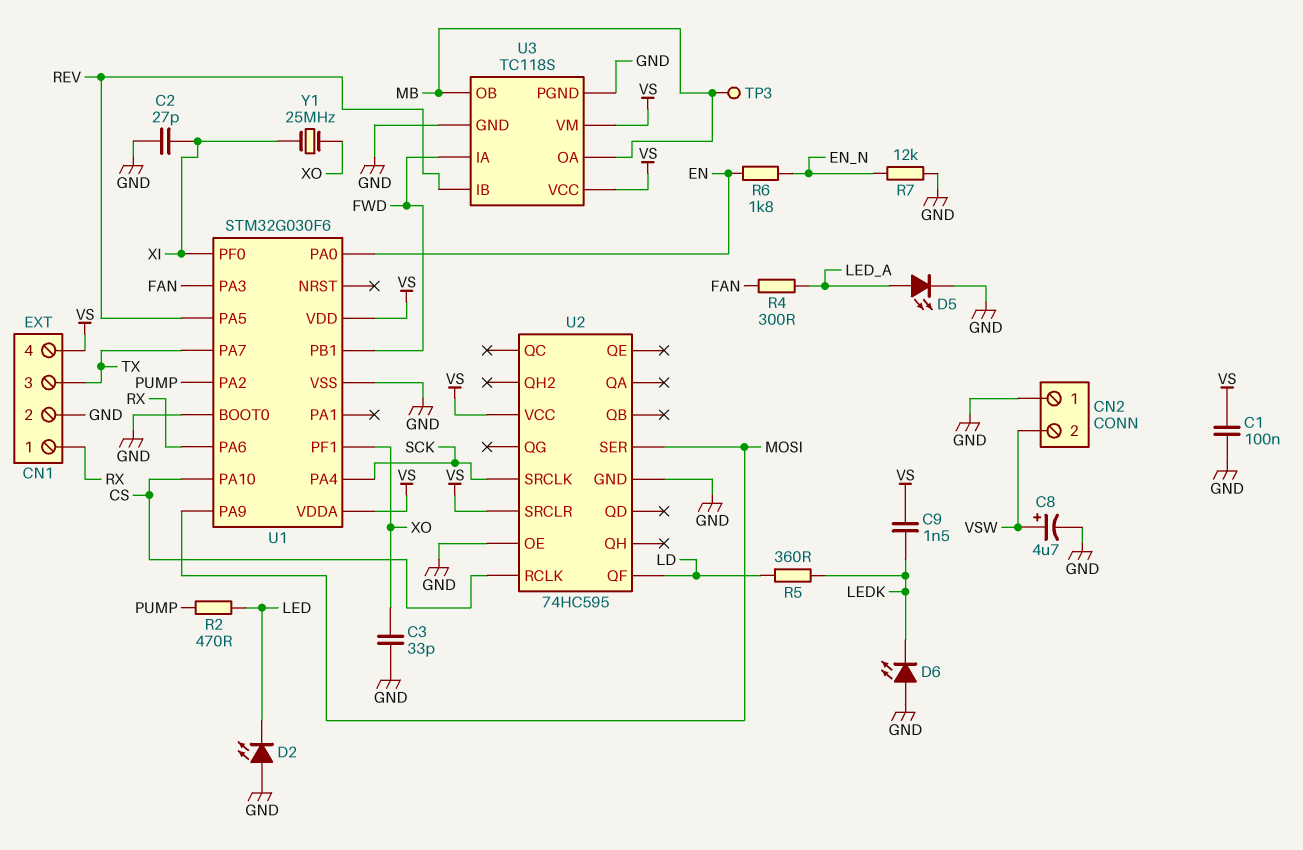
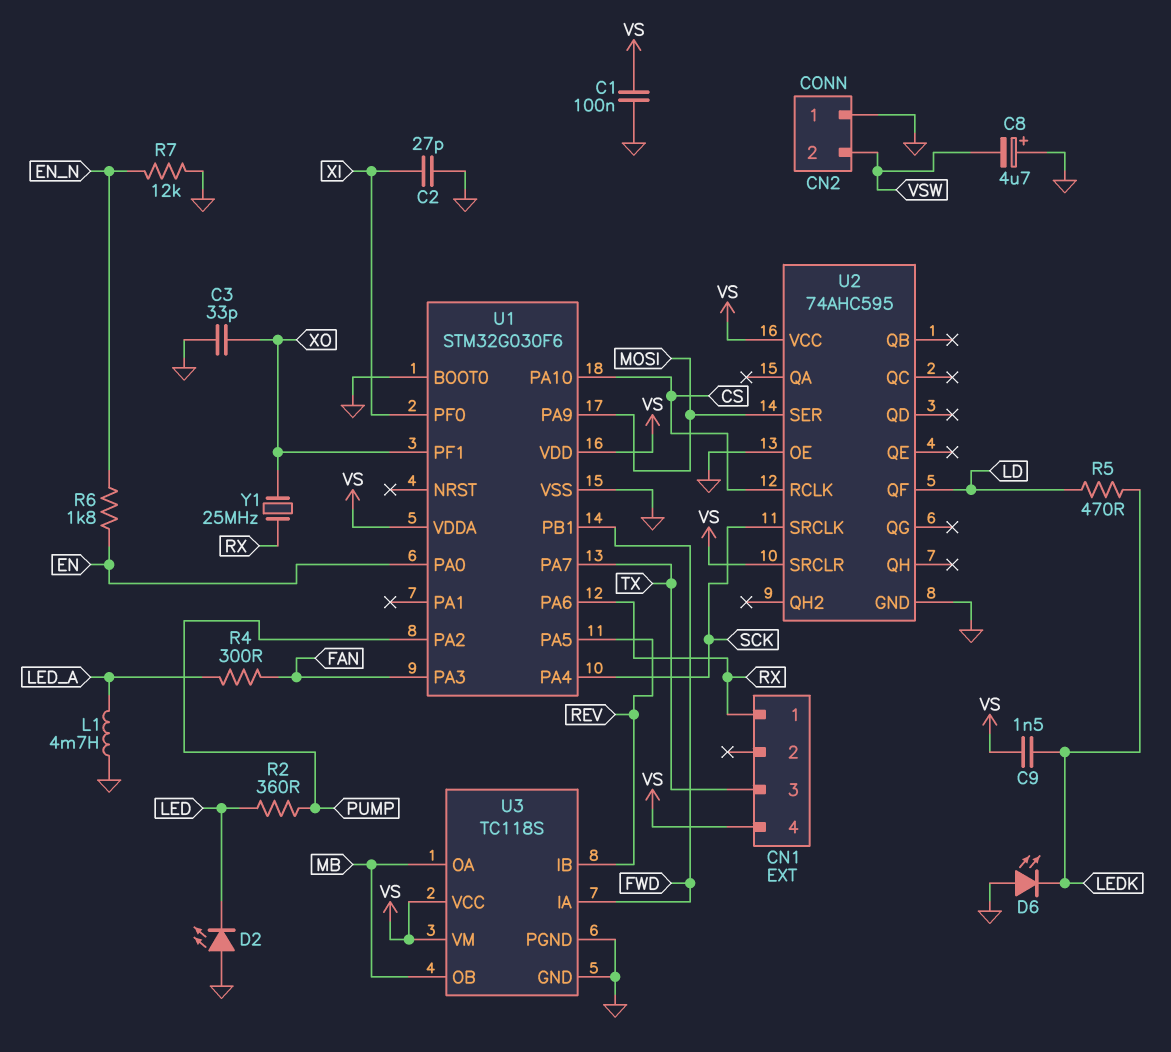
C8: 4.7uF (plus VSW, minus GND) -> 4.7uF (plus GND, minus VSW)
CN1 pin 2: GND -> none
D5: LED (A LED_A, K GND) -> none
L1: none -> 4.7mH (GND, LED_A)
R2: 470 (LED, PUMP) -> 360 (LED, PUMP)
R5: 360 (LD, LEDK) -> 470 (LD, LEDK)
TP3: test point (MB) -> none
U2: 74HC595 -> 74AHC595
Y1: 25MHz (XI, XO) -> 25MHz (RX, XO)

